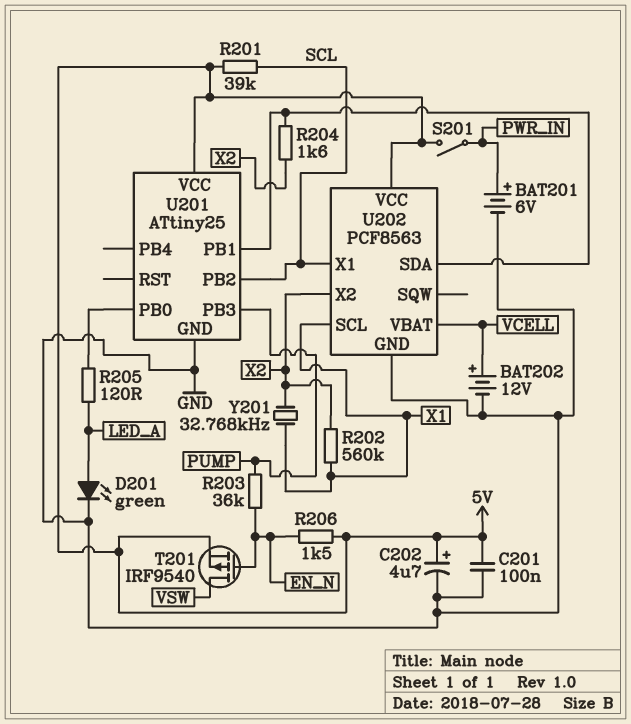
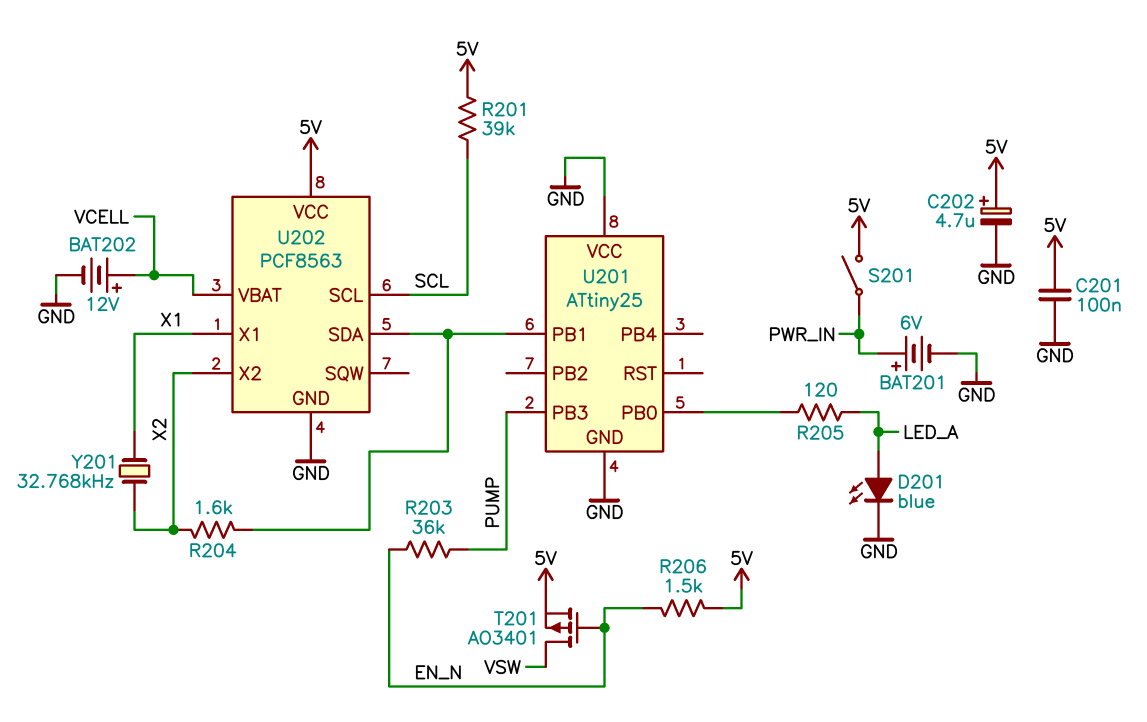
D201: LED green (A LED_A, K GND) -> LED blue (A LED_A, K GND)
R202: 560k (X1, X2) -> none
T201: PMOS IRF9540 (G EN_N, D VSW, S 5V) -> PMOS AO3401 (G EN_N, D VSW, S 5V)
U201 pin PB2: SCL -> none
U201 pin VCC: 5V -> GND
U202 pin SCL: X1 -> SCL
U202 pin X1: SCL -> X1

